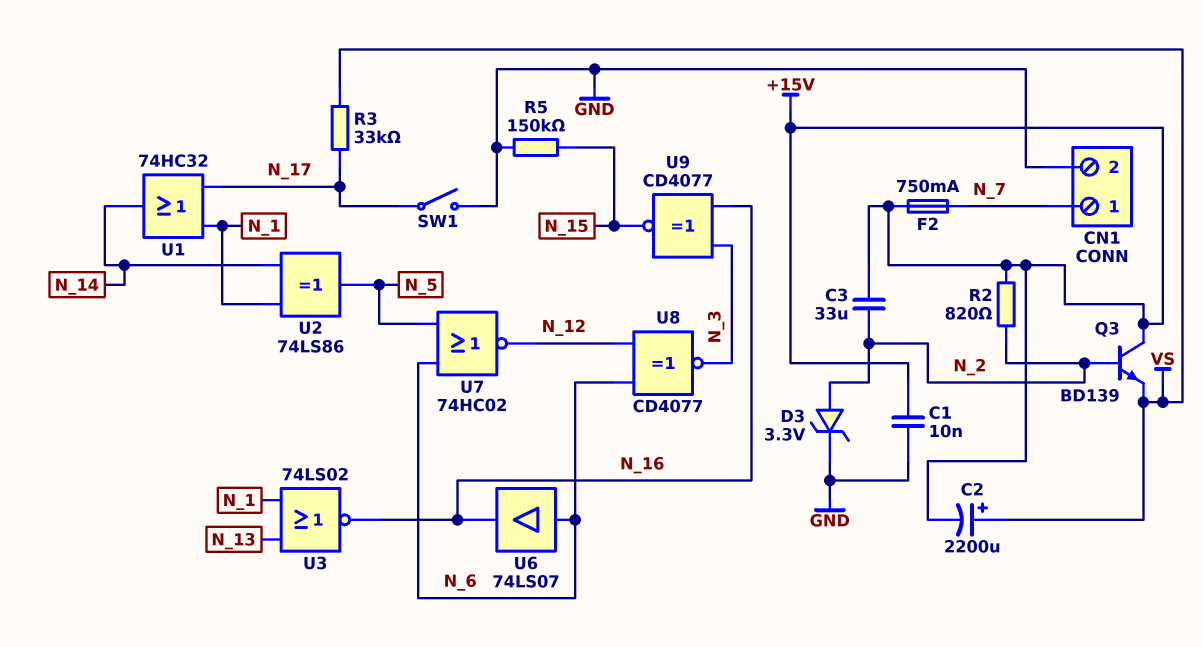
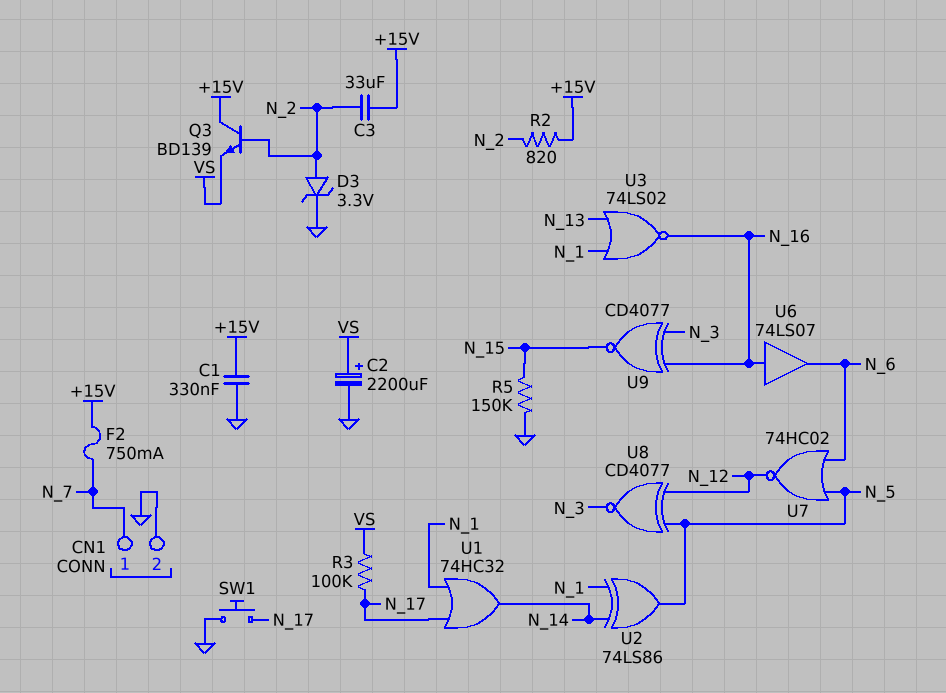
C1: 10nF (+15V, GND) -> 330nF (+15V, GND)
C2: 2200uF (plus VS, minus +15V) -> 2200uF (plus VS, minus GND)
R3: 33k (N_17, VS) -> 100k (N_17, VS)
SW1: switch (GND, N_17) -> button (GND, N_17)
U6: buffer 74LS07 (in N_6, out N_16) -> buffer 74LS07 (in N_16, out N_6)
U8: XNOR CD4077 (in N_6, in N_12, out N_3) -> XNOR CD4077 (in N_5, in N_12, out N_3)

